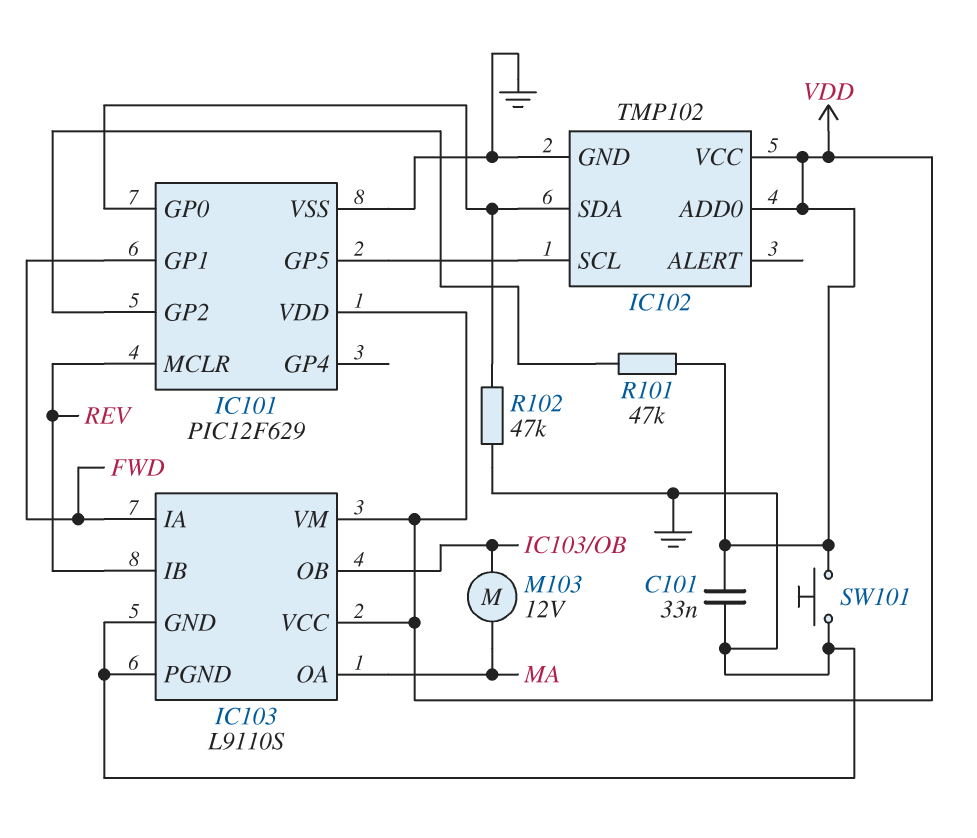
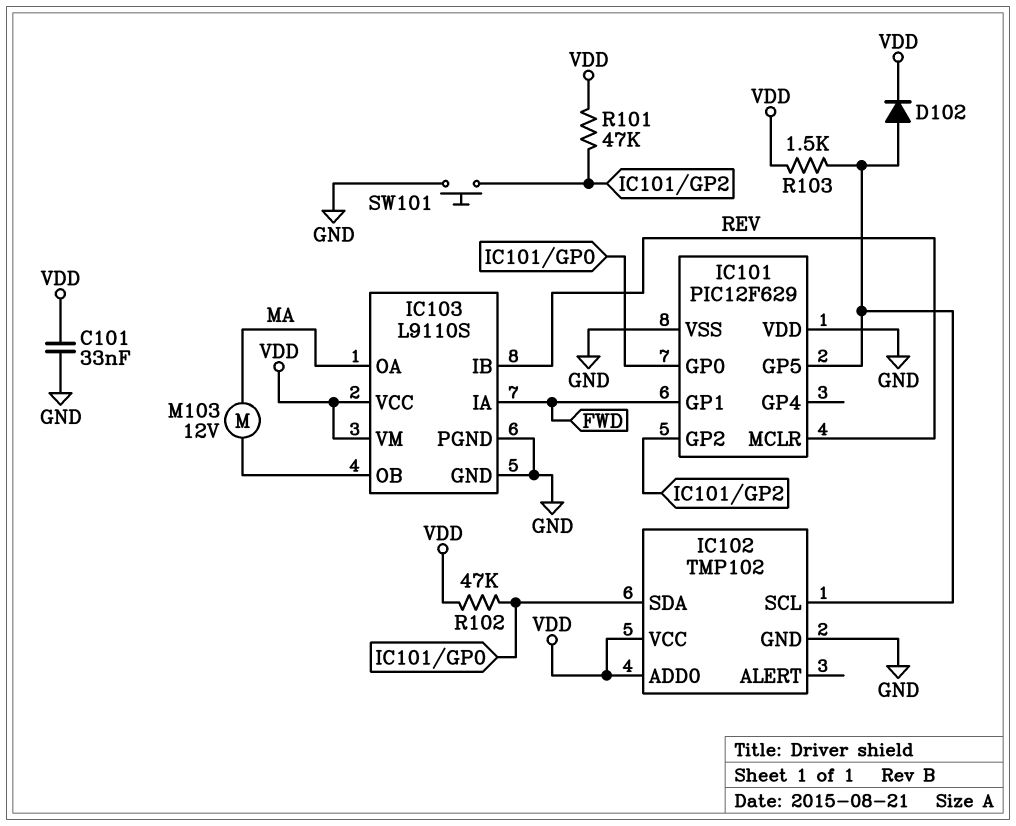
D102: none -> diode (A IC101/GP5, K VDD)
IC101 pin VDD: VDD -> GND
R102: 47k (GND, IC101/GP0) -> 47k (IC101/GP0, VDD)
R103: none -> 1.5k (IC101/GP5, VDD)
SW101: button (GND, VDD) -> button (GND, IC101/GP2)

